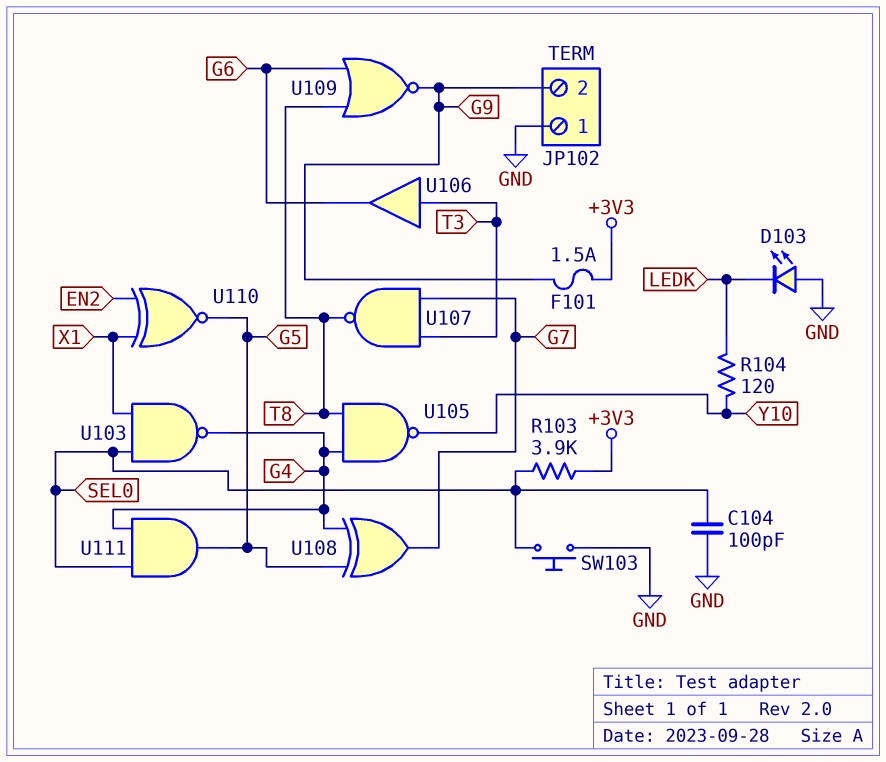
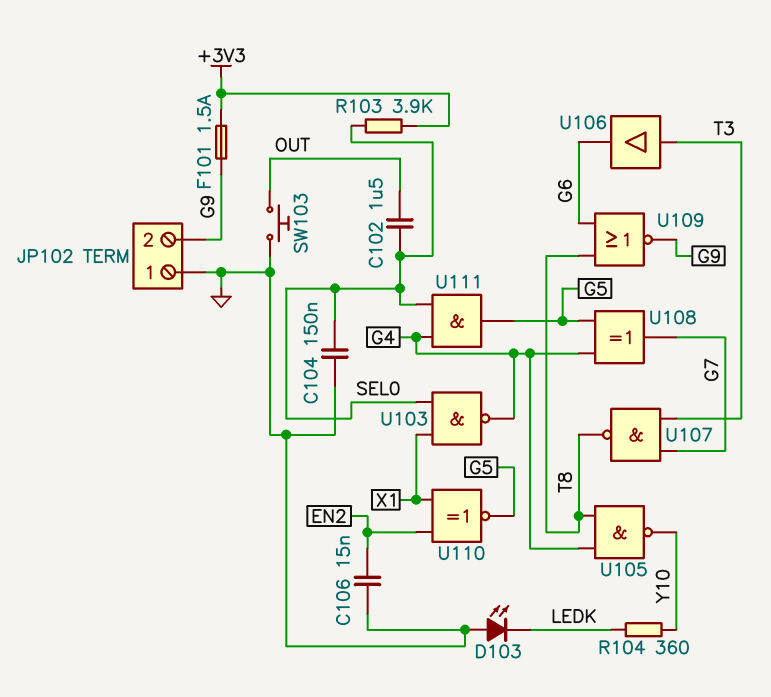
C102: none -> 1.5uF (OUT, SEL0)
C104: 100pF (GND, SEL0) -> 150nF (GND, SEL0)
C106: none -> 15nF (EN2, GND)
R104: 120 (LEDK, Y10) -> 360 (LEDK, Y10)
SW103: button (GND, SEL0) -> button (GND, OUT)

